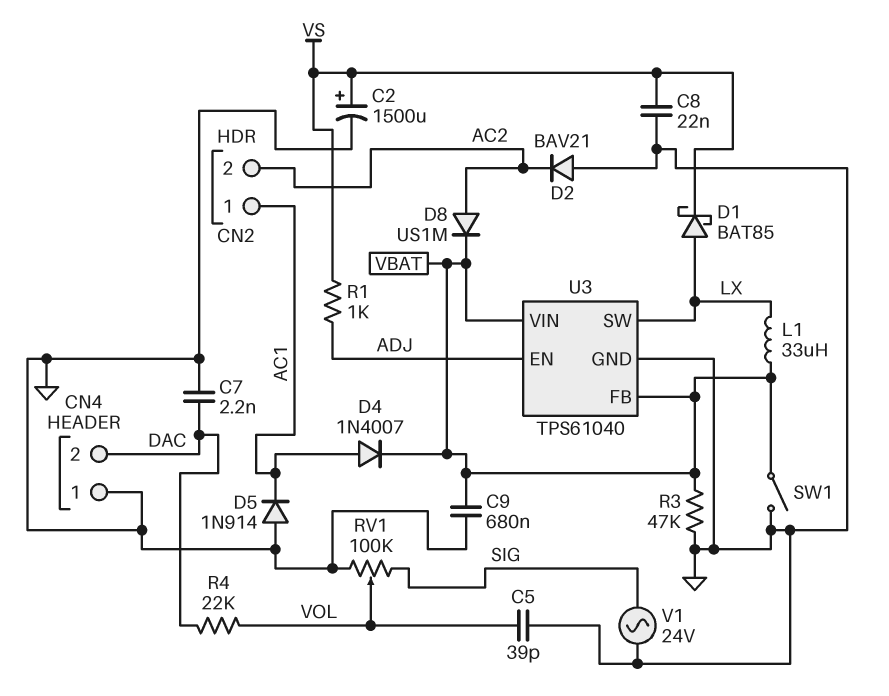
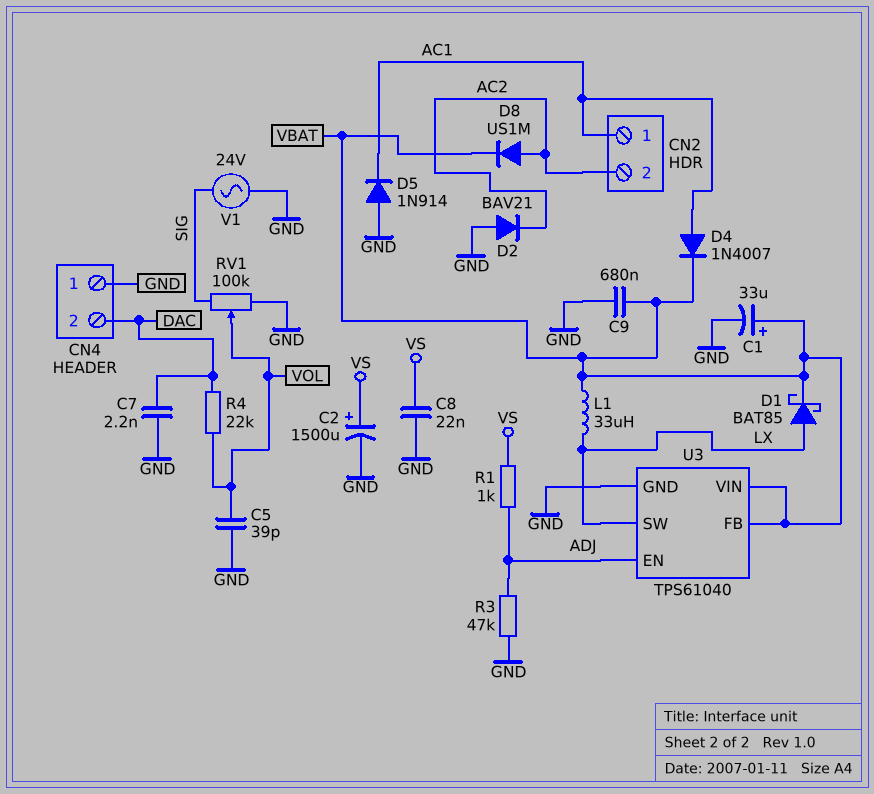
C1: none -> 33uF (plus VBAT, minus GND)
D1: schottky BAT85 (A LX, K VS) -> schottky BAT85 (A LX, K VBAT)
R3: 47k (GND, VBAT) -> 47k (ADJ, GND)
SW1: switch (GND, VBAT) -> none

